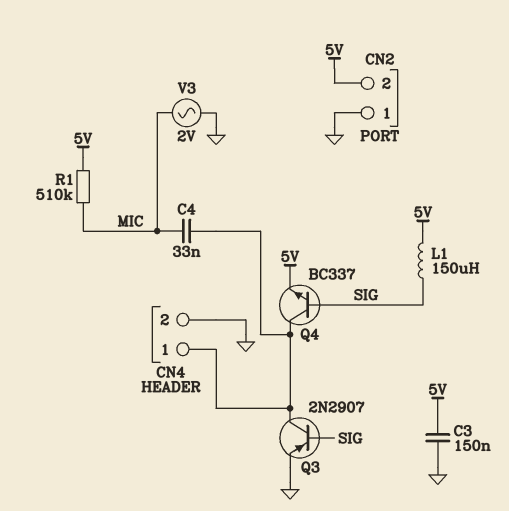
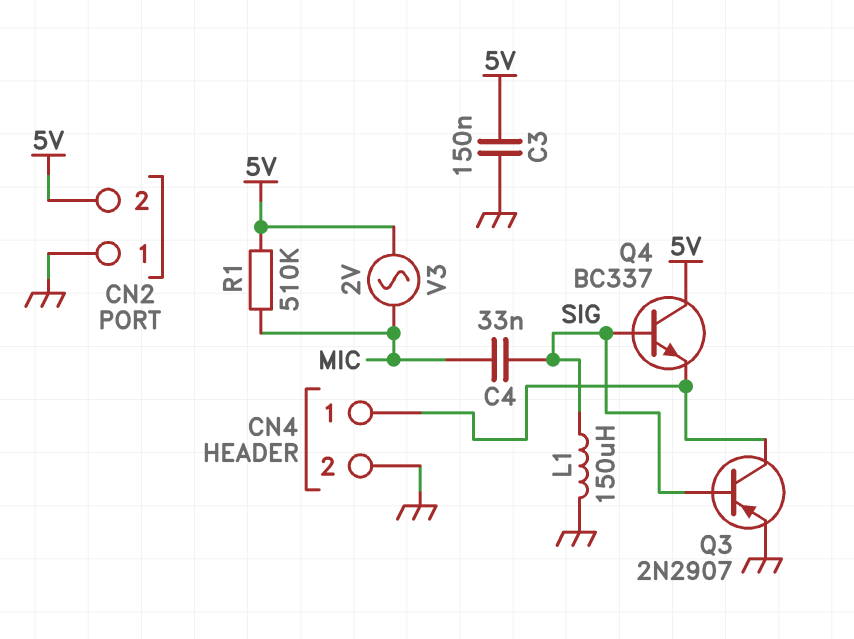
C4: 33nF (CN4/1, MIC) -> 33nF (MIC, SIG)
L1: 150uH (5V, SIG) -> 150uH (GND, SIG)
Q4: NPN BC337 (B SIG, C CN4/1, E 5V) -> NPN BC337 (B SIG, C 5V, E CN4/1)
V3: AC 2V (GND, MIC) -> AC 2V (5V, MIC)

